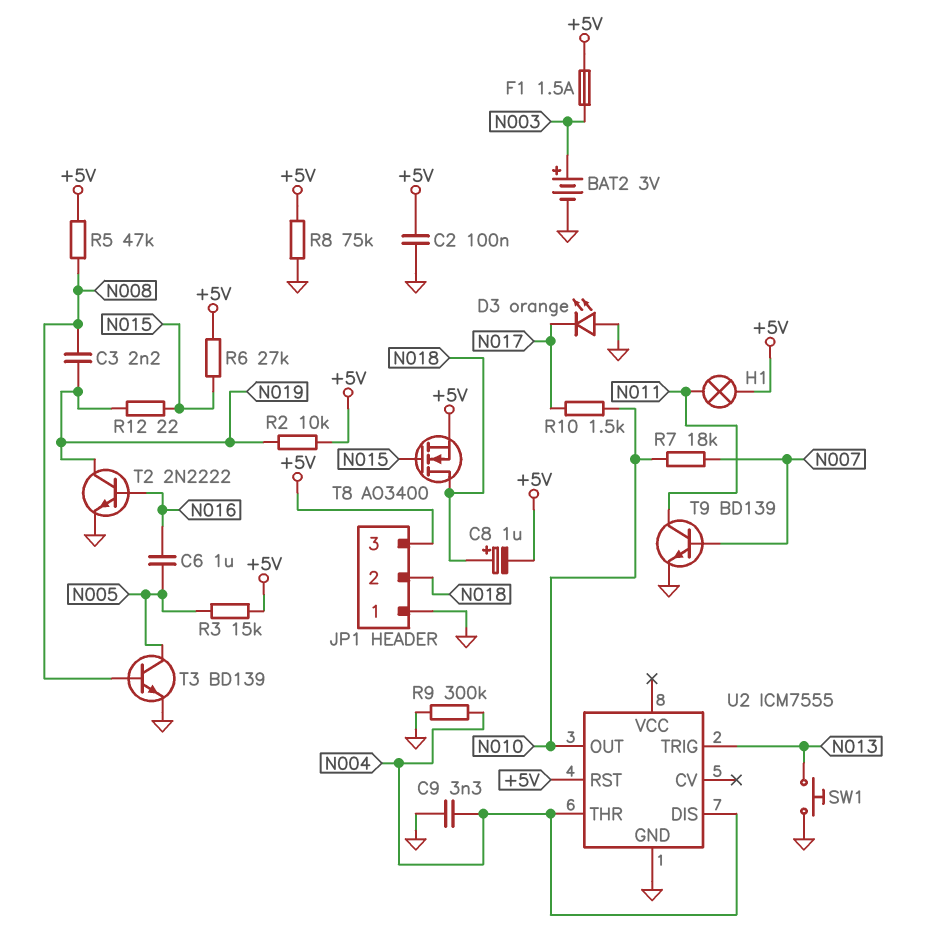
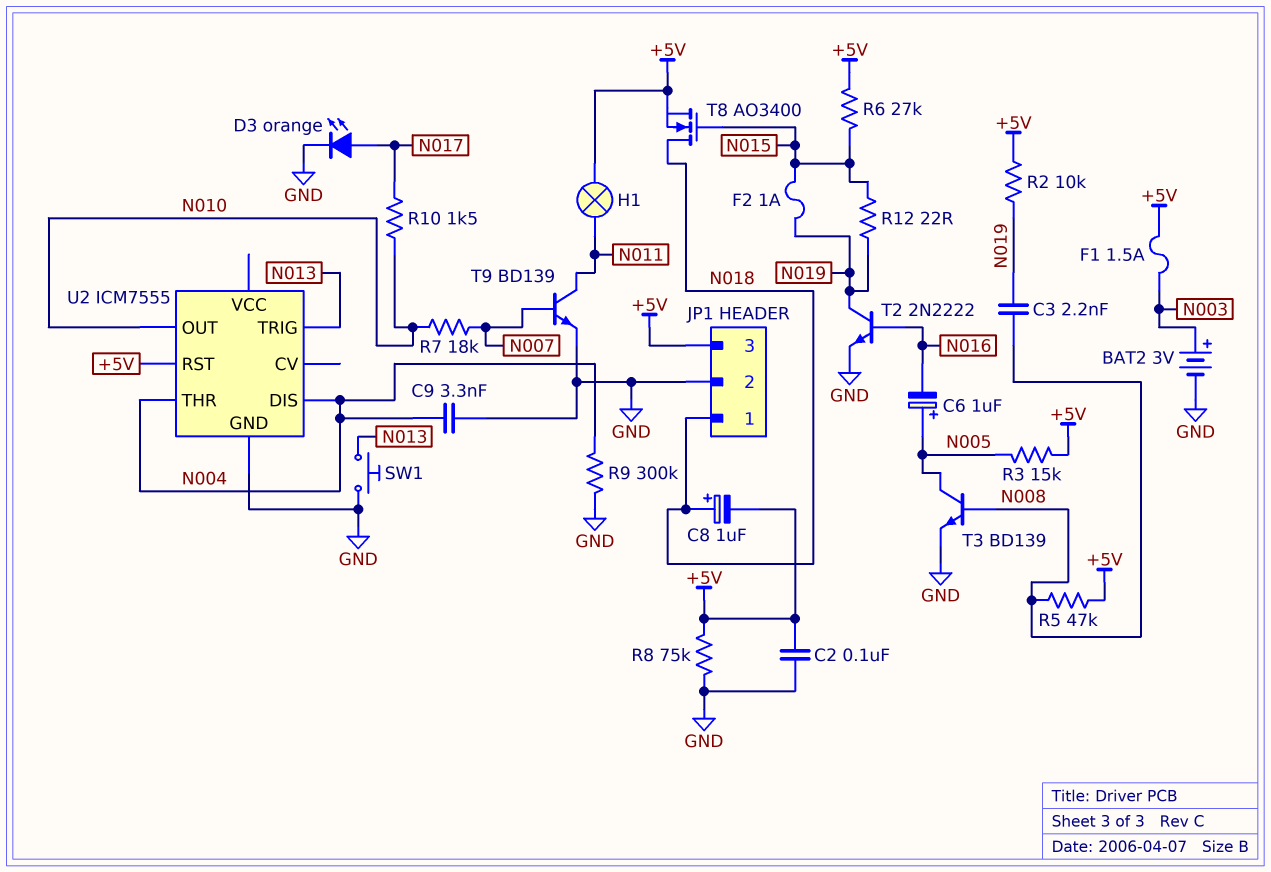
C6: 1uF (N005, N016) -> 1uF (plus N005, minus N016)
D3: LED orange (A GND, K N017) -> LED orange (A N017, K GND)
F2: none -> 1A (N015, N019)
JP1 pin 1: GND -> N018
JP1 pin 2: N018 -> GND

